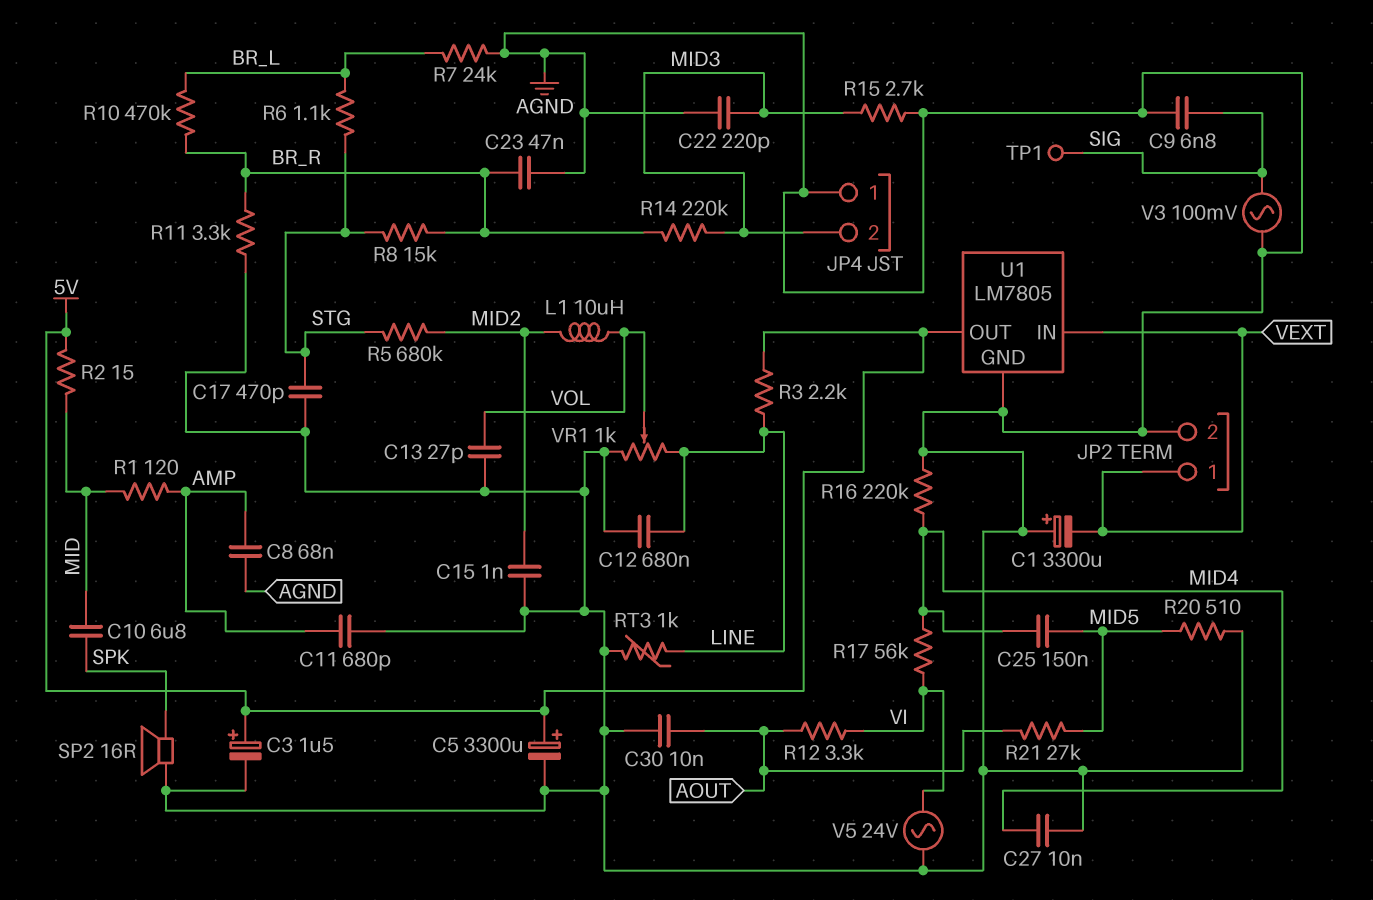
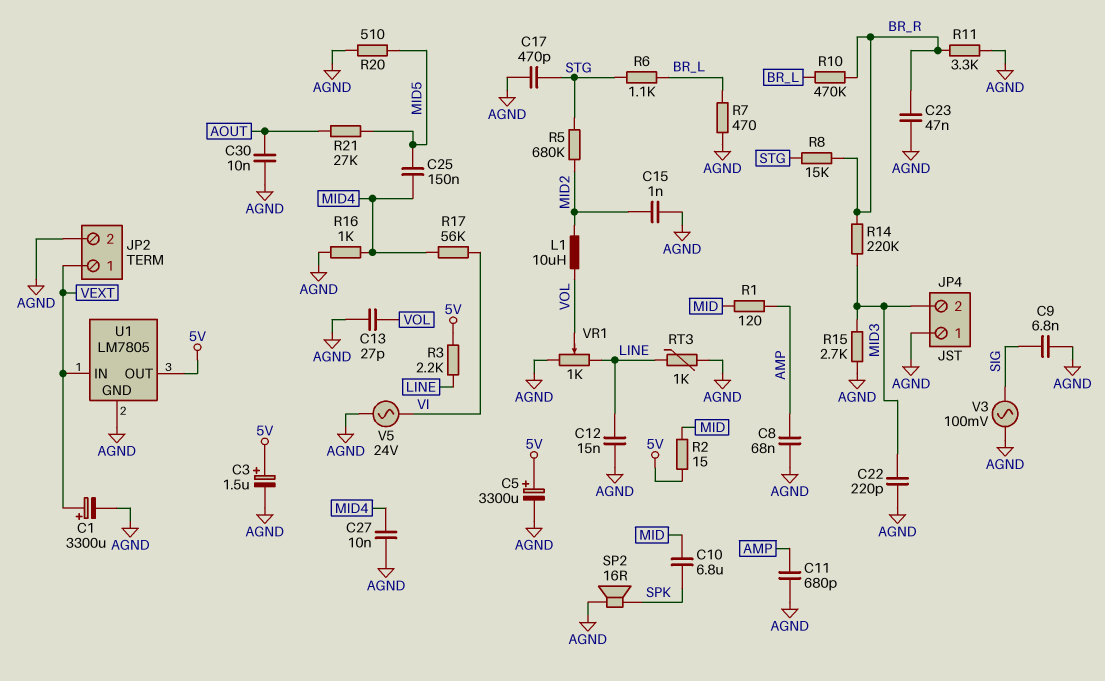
C1: 3300uF (plus AGND, minus VEXT) -> 3300uF (plus VEXT, minus AGND)
C12: 680nF (AGND, LINE) -> 15nF (AGND, LINE)
R7: 24k (AGND, BR_L) -> 470 (AGND, BR_L)
R12: 3.3k (AOUT, VI) -> none
R16: 220k (AGND, MID4) -> 1k (AGND, MID4)
TP1: test point (SIG) -> none

